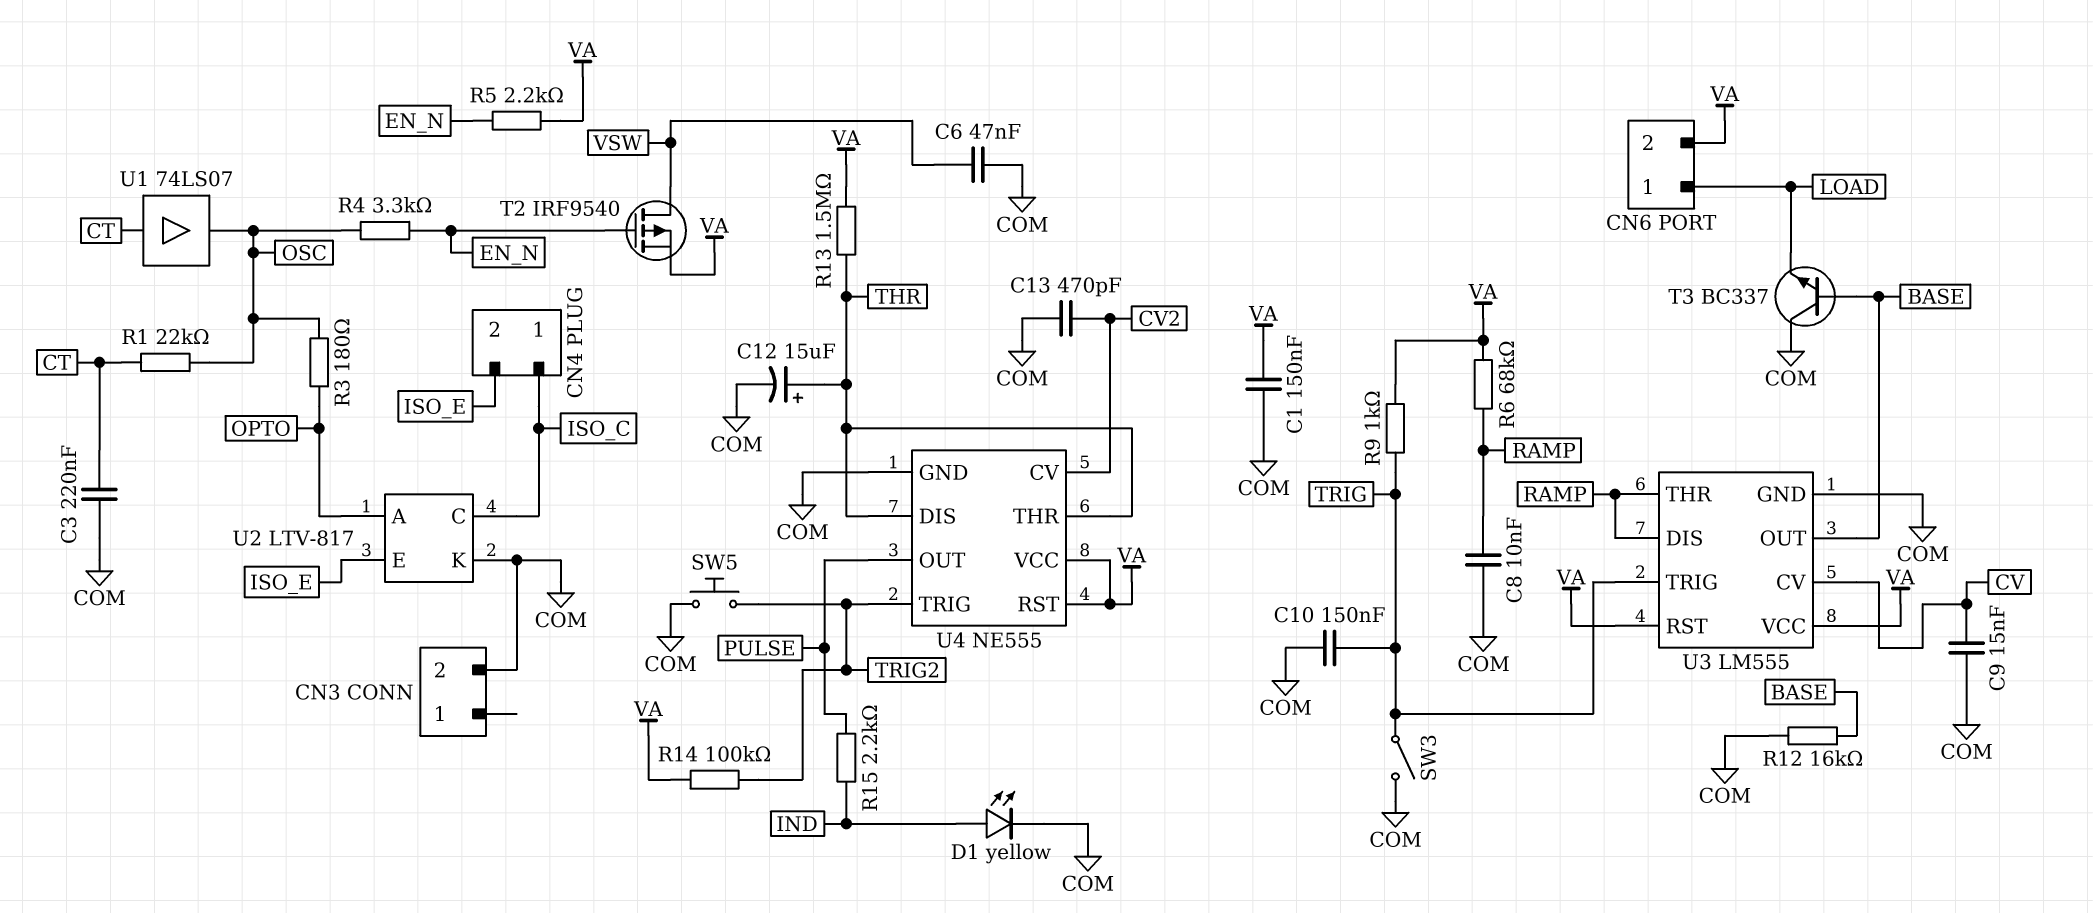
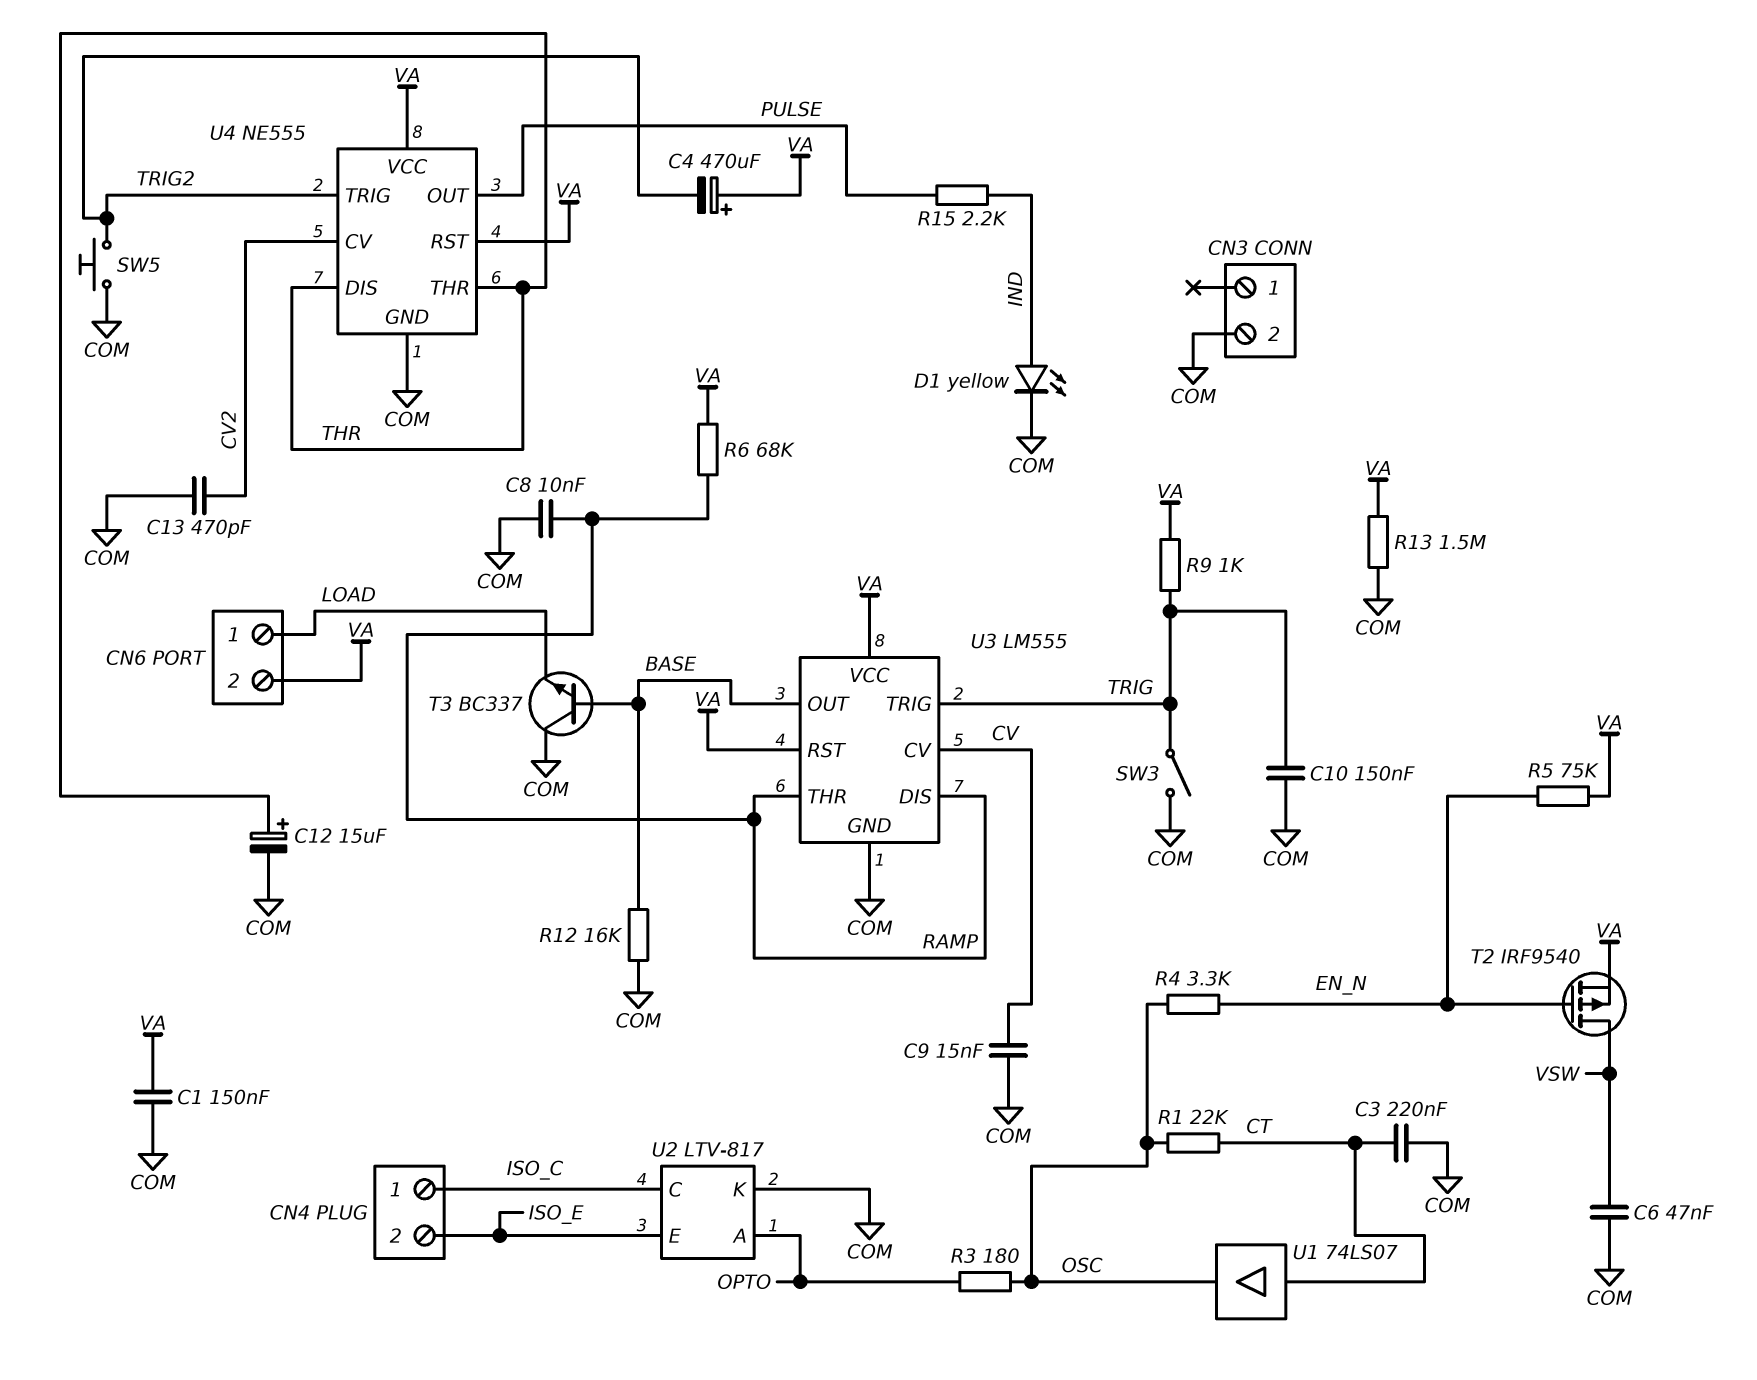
C4: none -> 470uF (plus VA, minus TRIG2)
R5: 2.2k (EN_N, VA) -> 75k (EN_N, VA)
R13: 1.5M (THR, VA) -> 1.5M (COM, VA)
R14: 100k (TRIG2, VA) -> none

